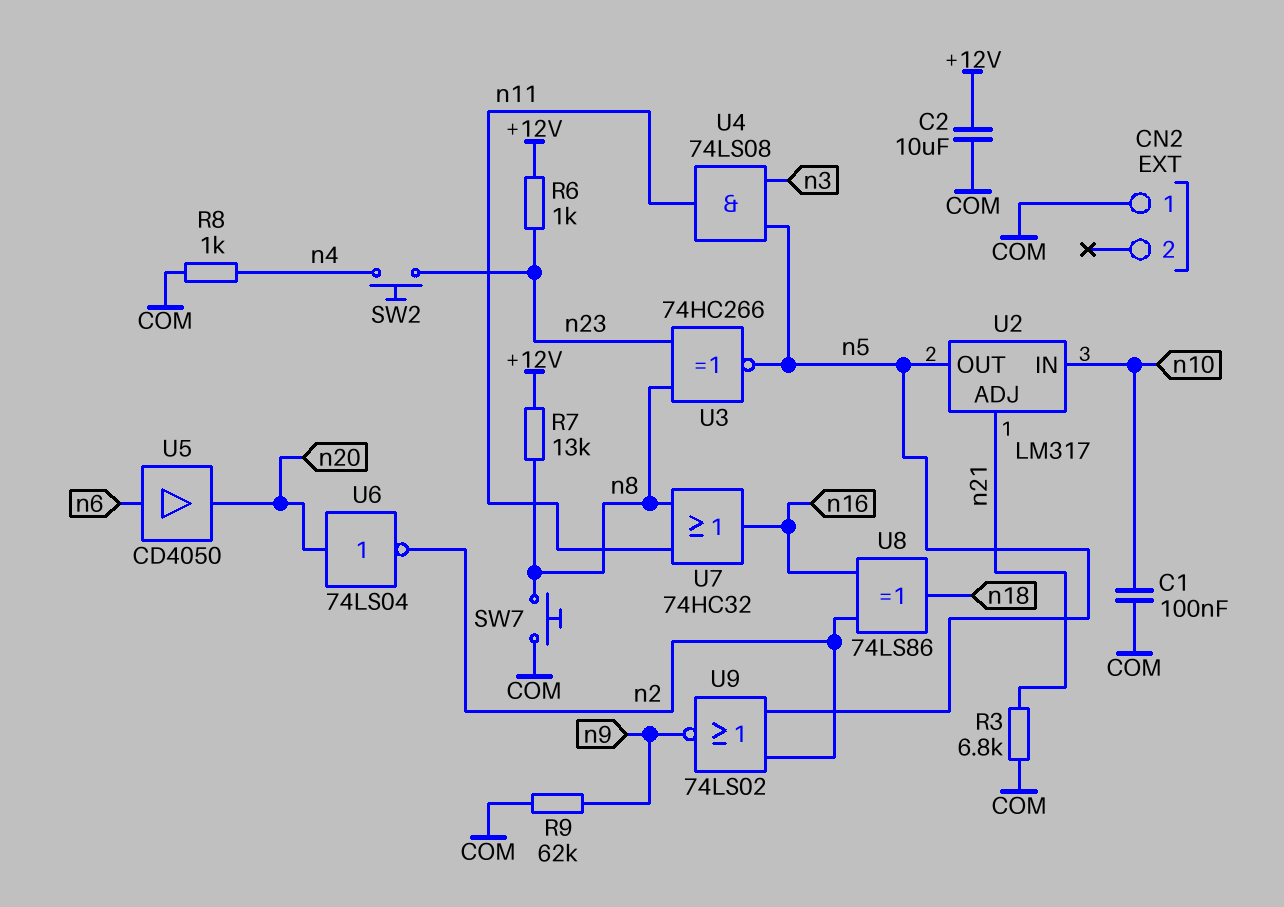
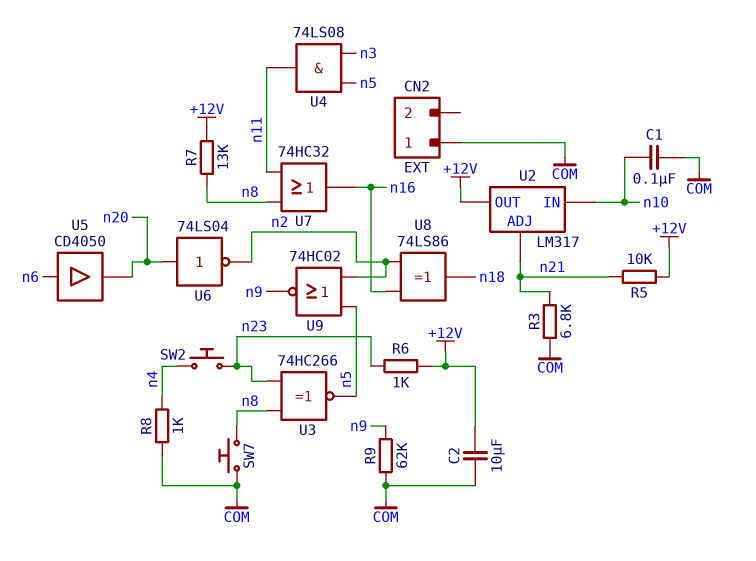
R5: none -> 10k (+12V, n21)
U2 pin OUT: n5 -> +12V
U9: NOR 74LS02 (in n2, in n5, out n9) -> NOR 74HC02 (in n2, in n5, out n9)

